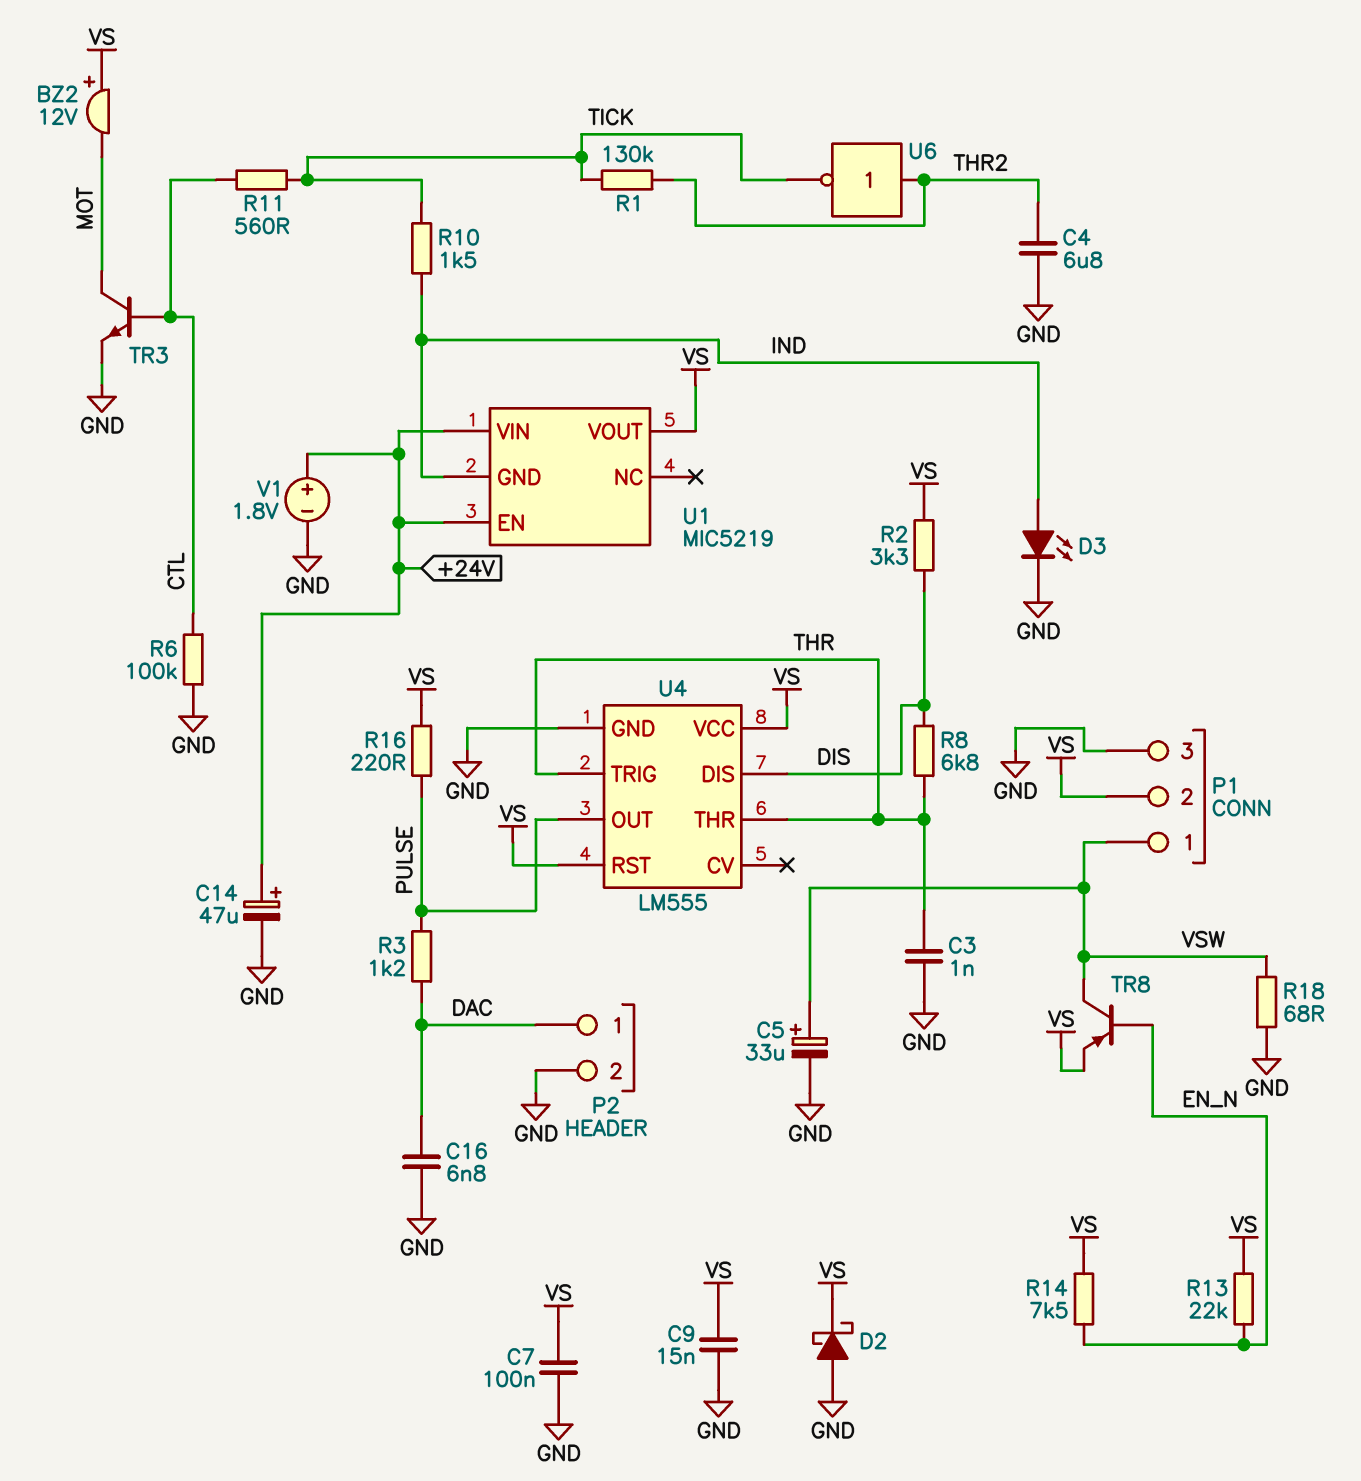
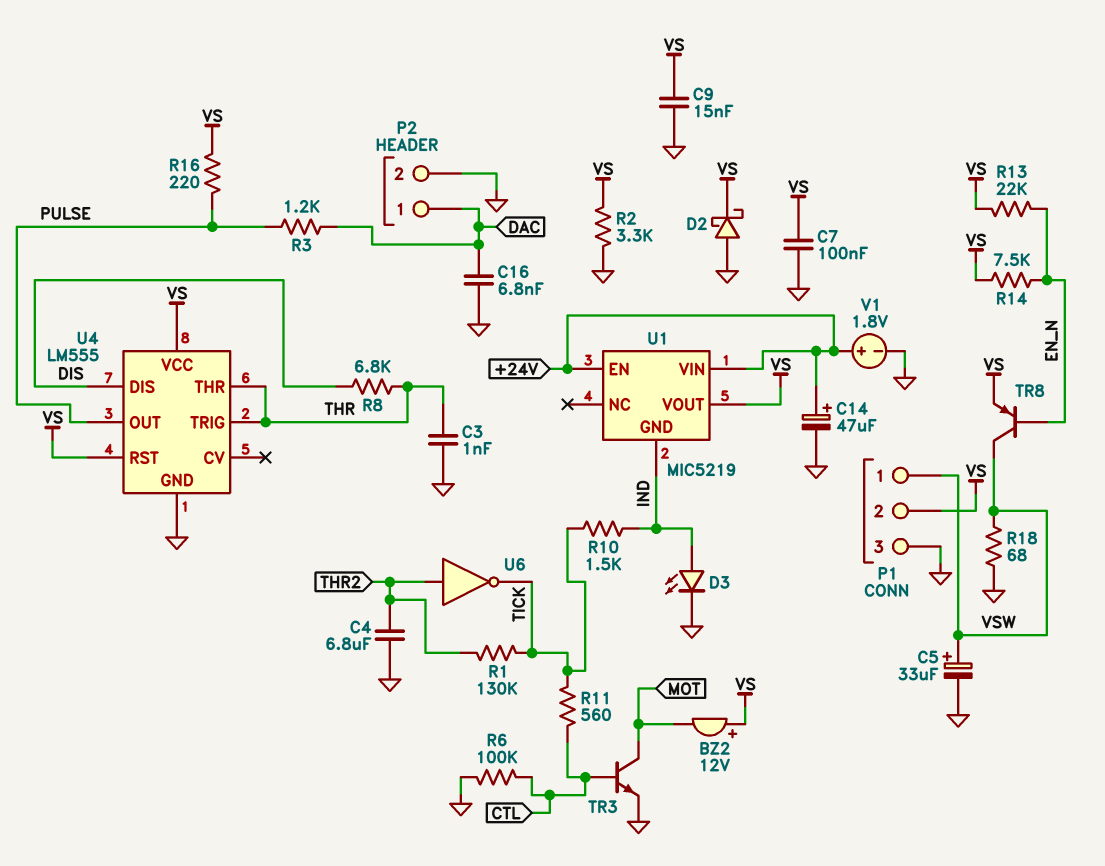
R2: 3.3k (DIS, VS) -> 3.3k (GND, VS)

